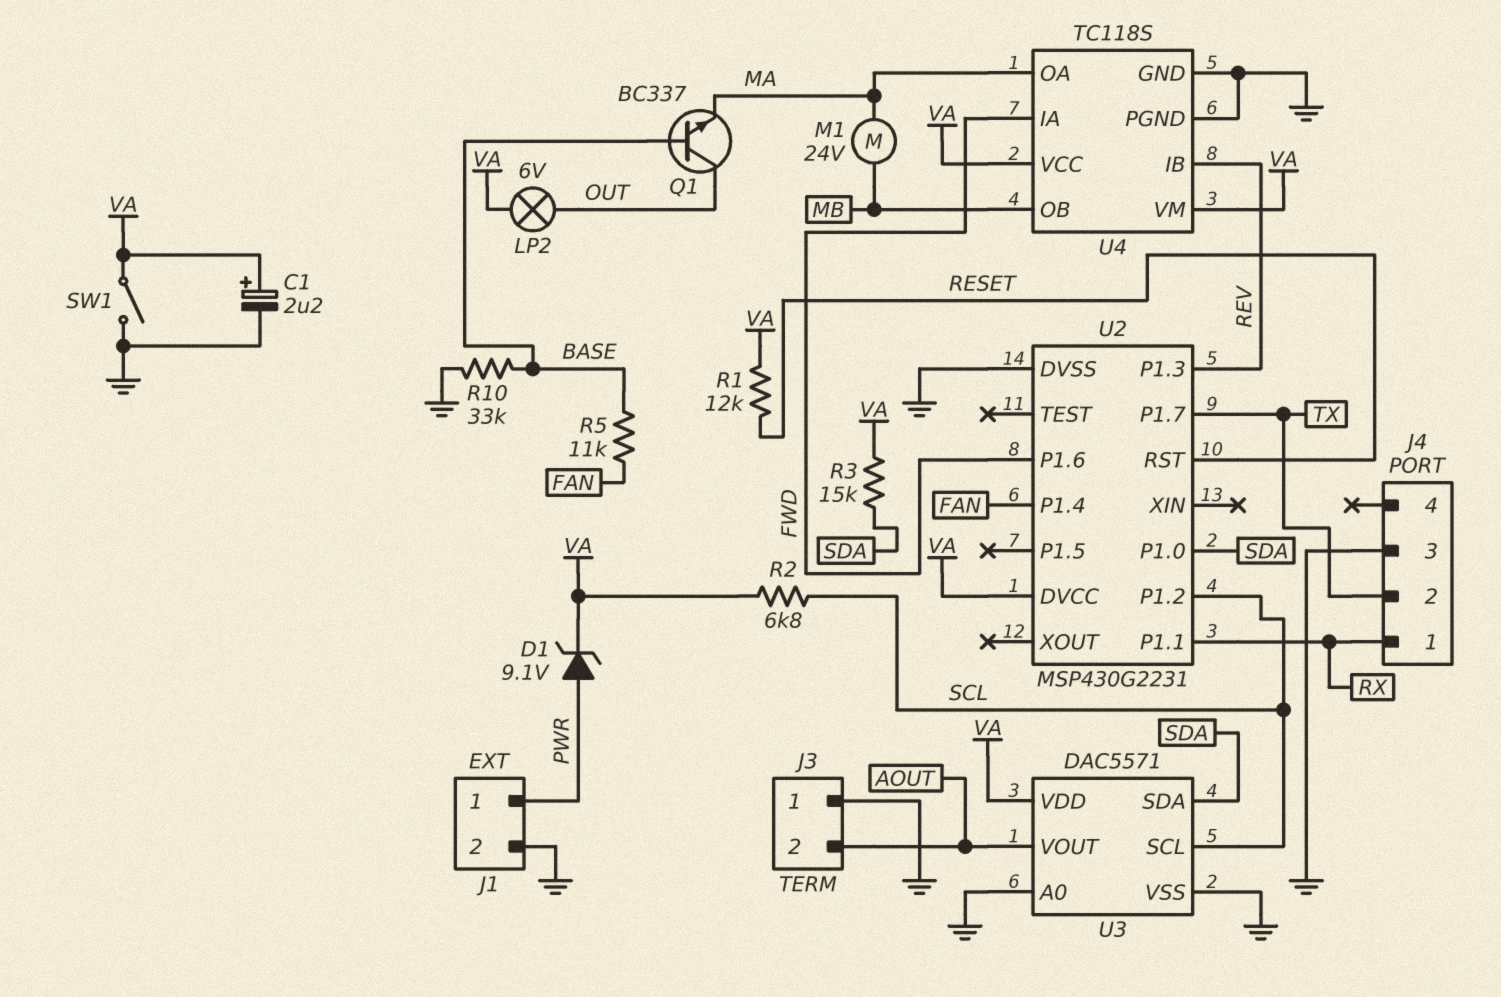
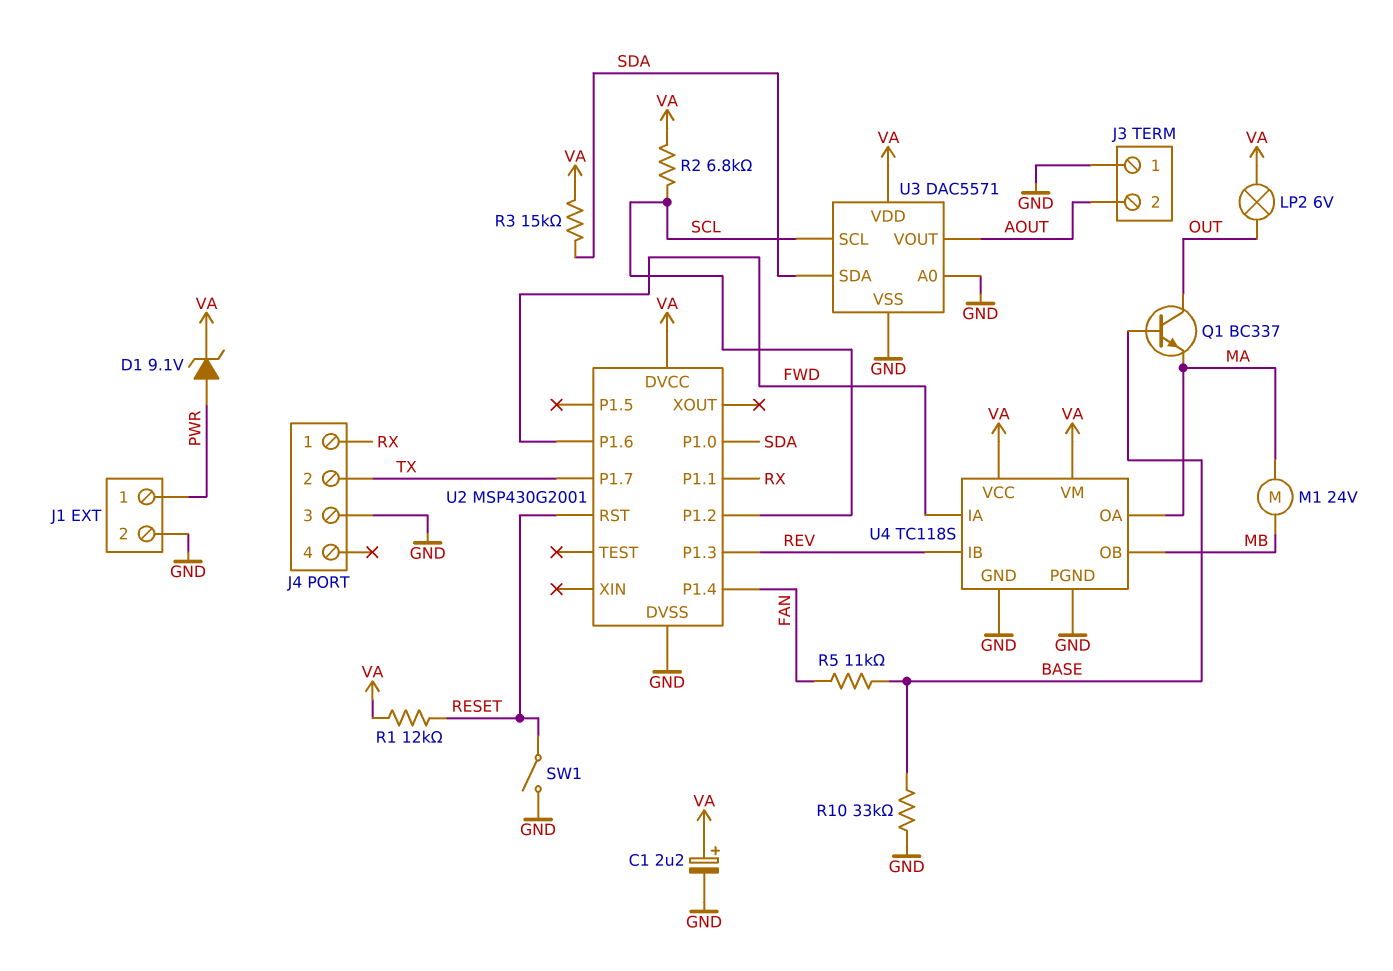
SW1: switch (GND, VA) -> switch (GND, RESET)
U2: MSP430G2231 -> MSP430G2001

